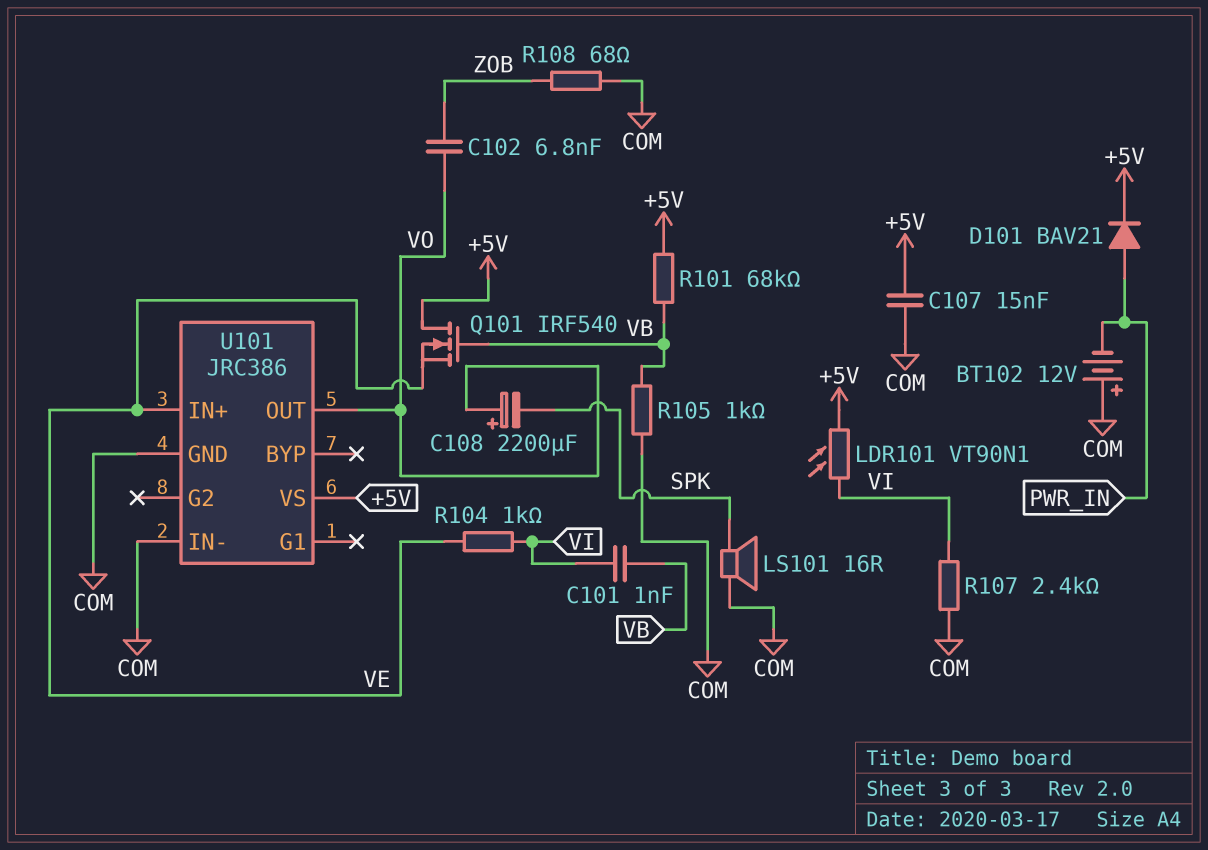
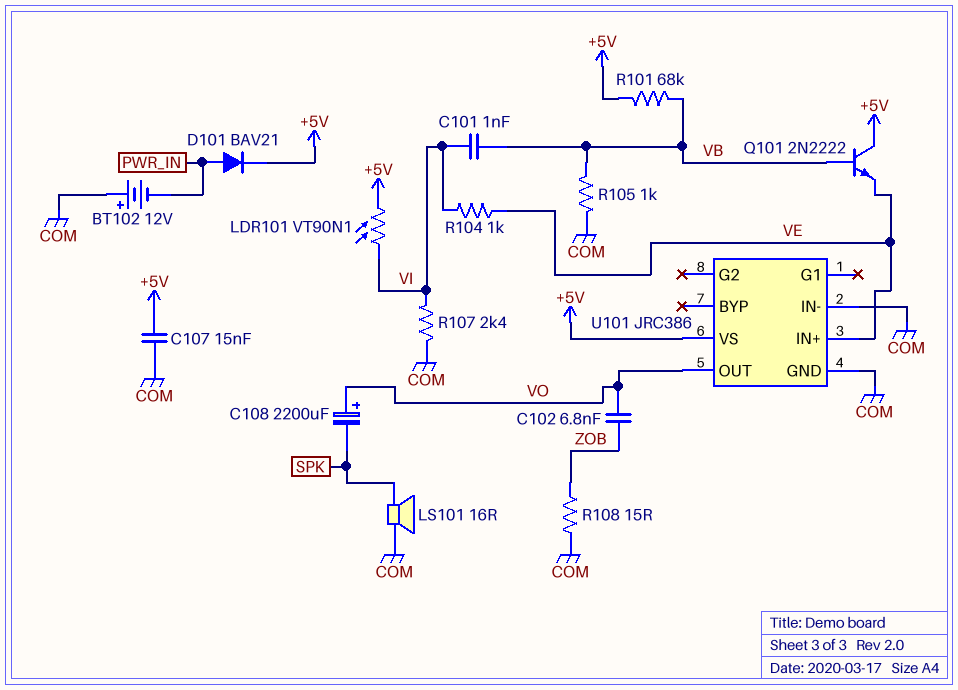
Q101: NMOS IRF540 (G VB, D +5V, S VE) -> NPN 2N2222 (B VB, C +5V, E VE)
R108: 68 (COM, ZOB) -> 15 (COM, ZOB)

